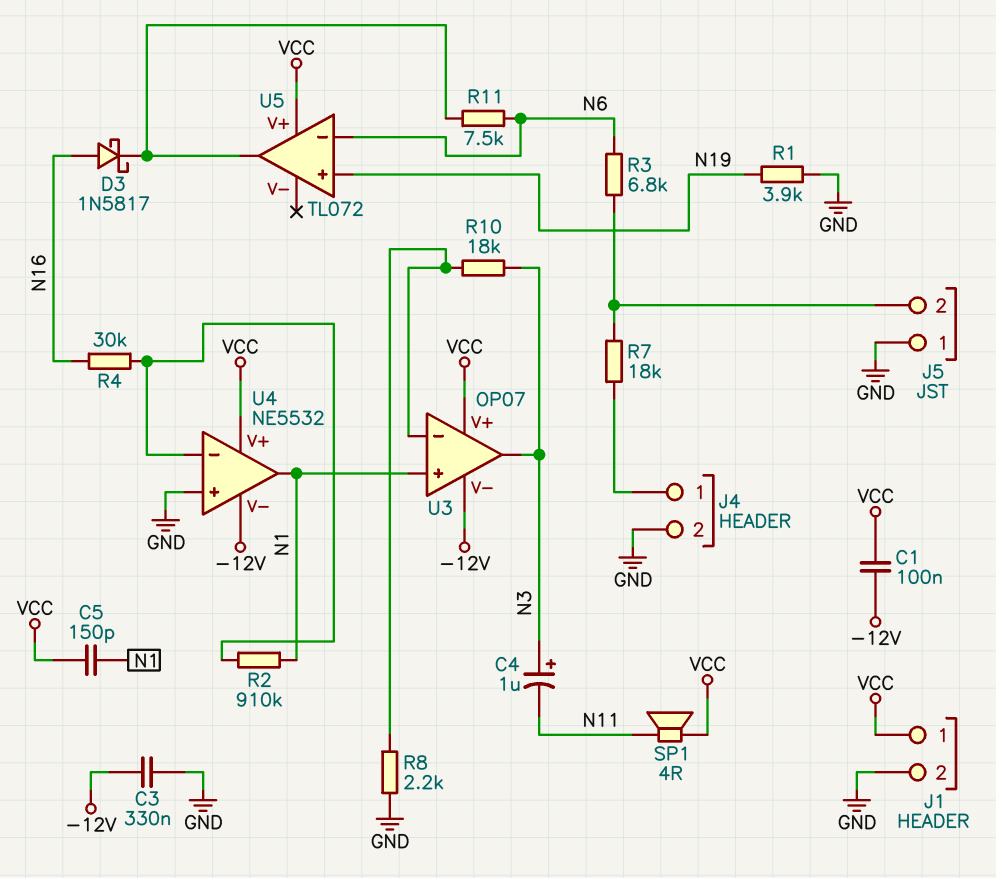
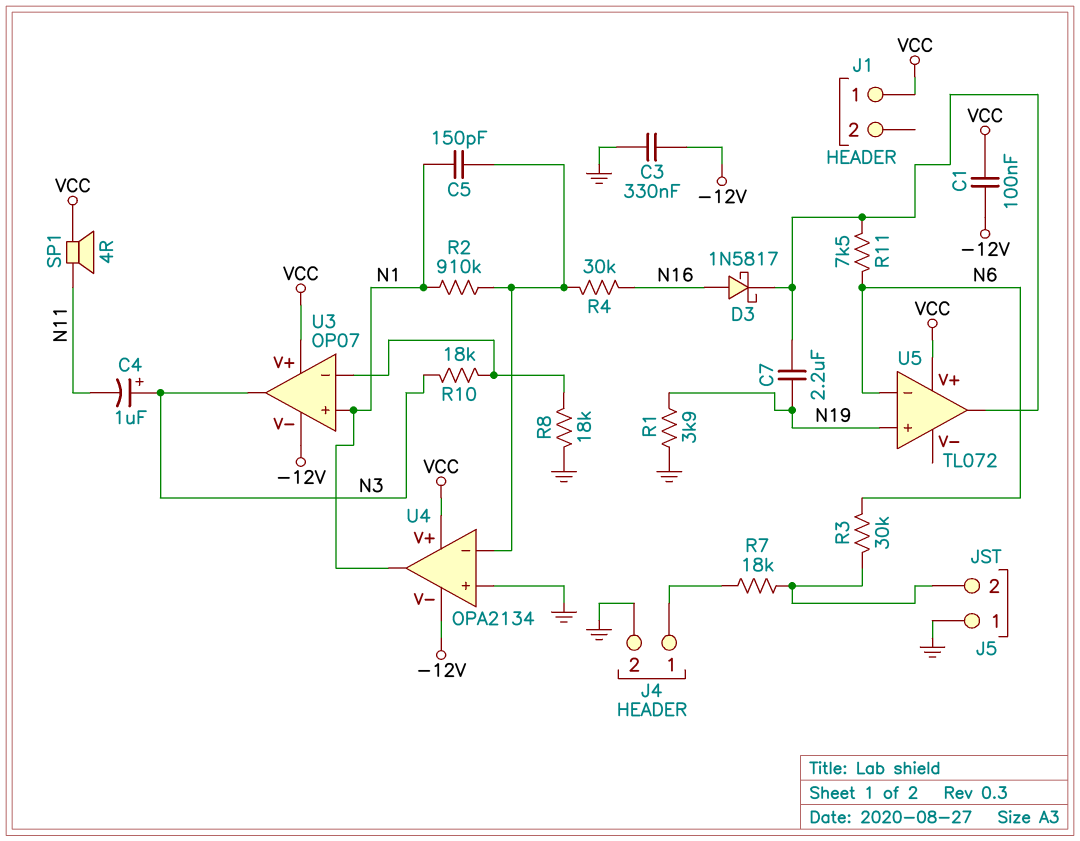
C5: 150pF (N1, VCC) -> 150pF (N1, U4/in-)
C7: none -> 2.2uF (N19, U5/out)
J1 pin 2: GND -> none
R3: 6.8k (J5/2, N6) -> 30k (J5/2, N6)
R8: 2.2k (GND, U3/in-) -> 18k (GND, U3/in-)
U4: NE5532 -> OPA2134

